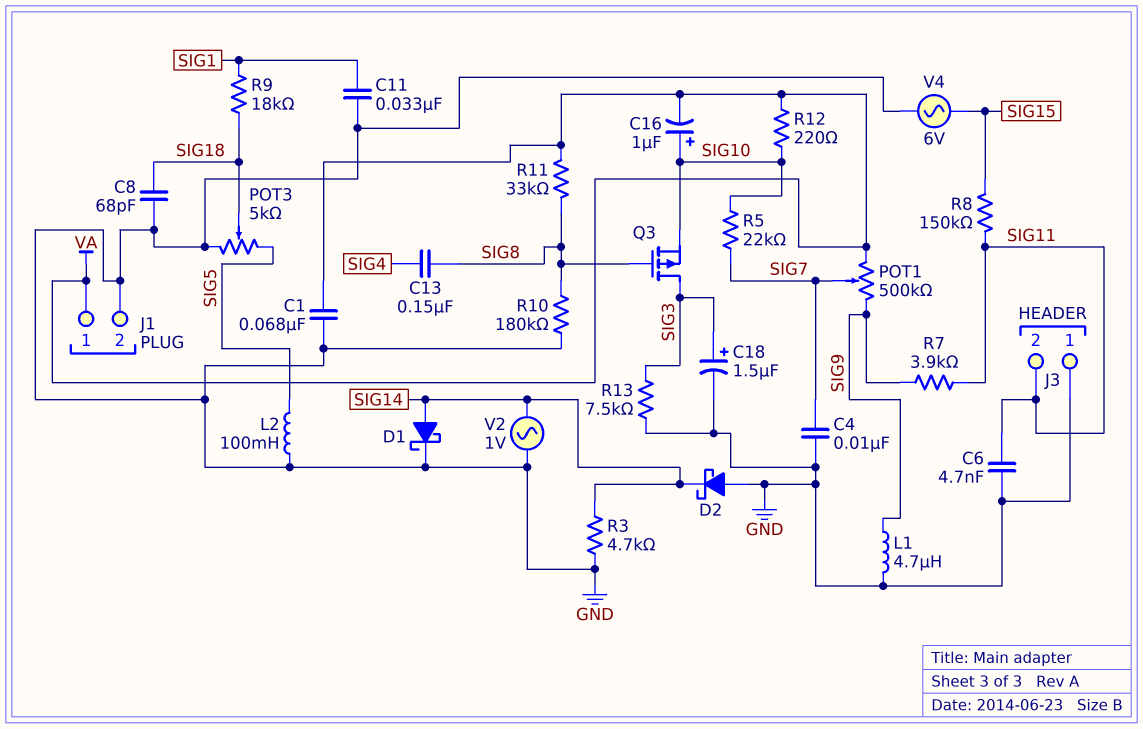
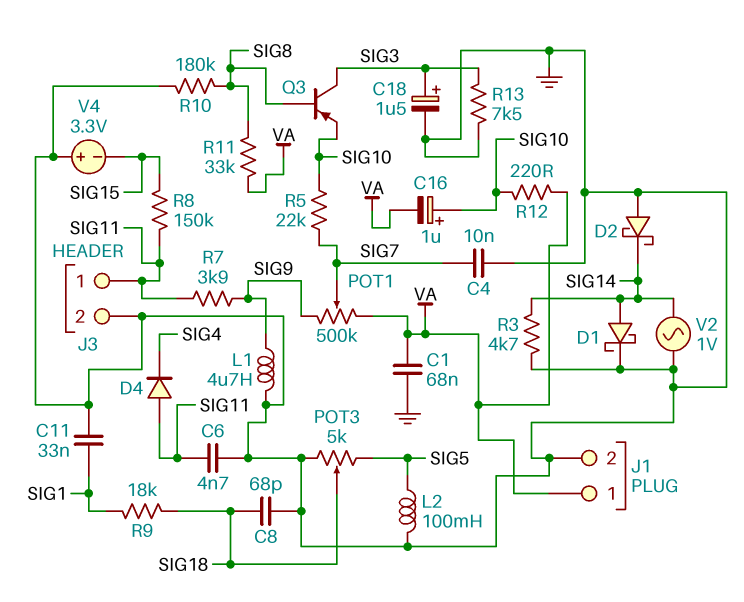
C13: 150nF (SIG4, SIG8) -> none
D4: none -> diode (A SIG11, K SIG4)
J3 pin 1: GND -> SIG11
J3 pin 2: SIG11 -> GND
Q3: PMOS (G SIG8, D SIG3, S SIG10) -> PNP (B SIG8, C SIG3, E SIG10)
V4: AC 6V (GND, SIG15) -> 3.3V (plus GND, minus SIG15)

